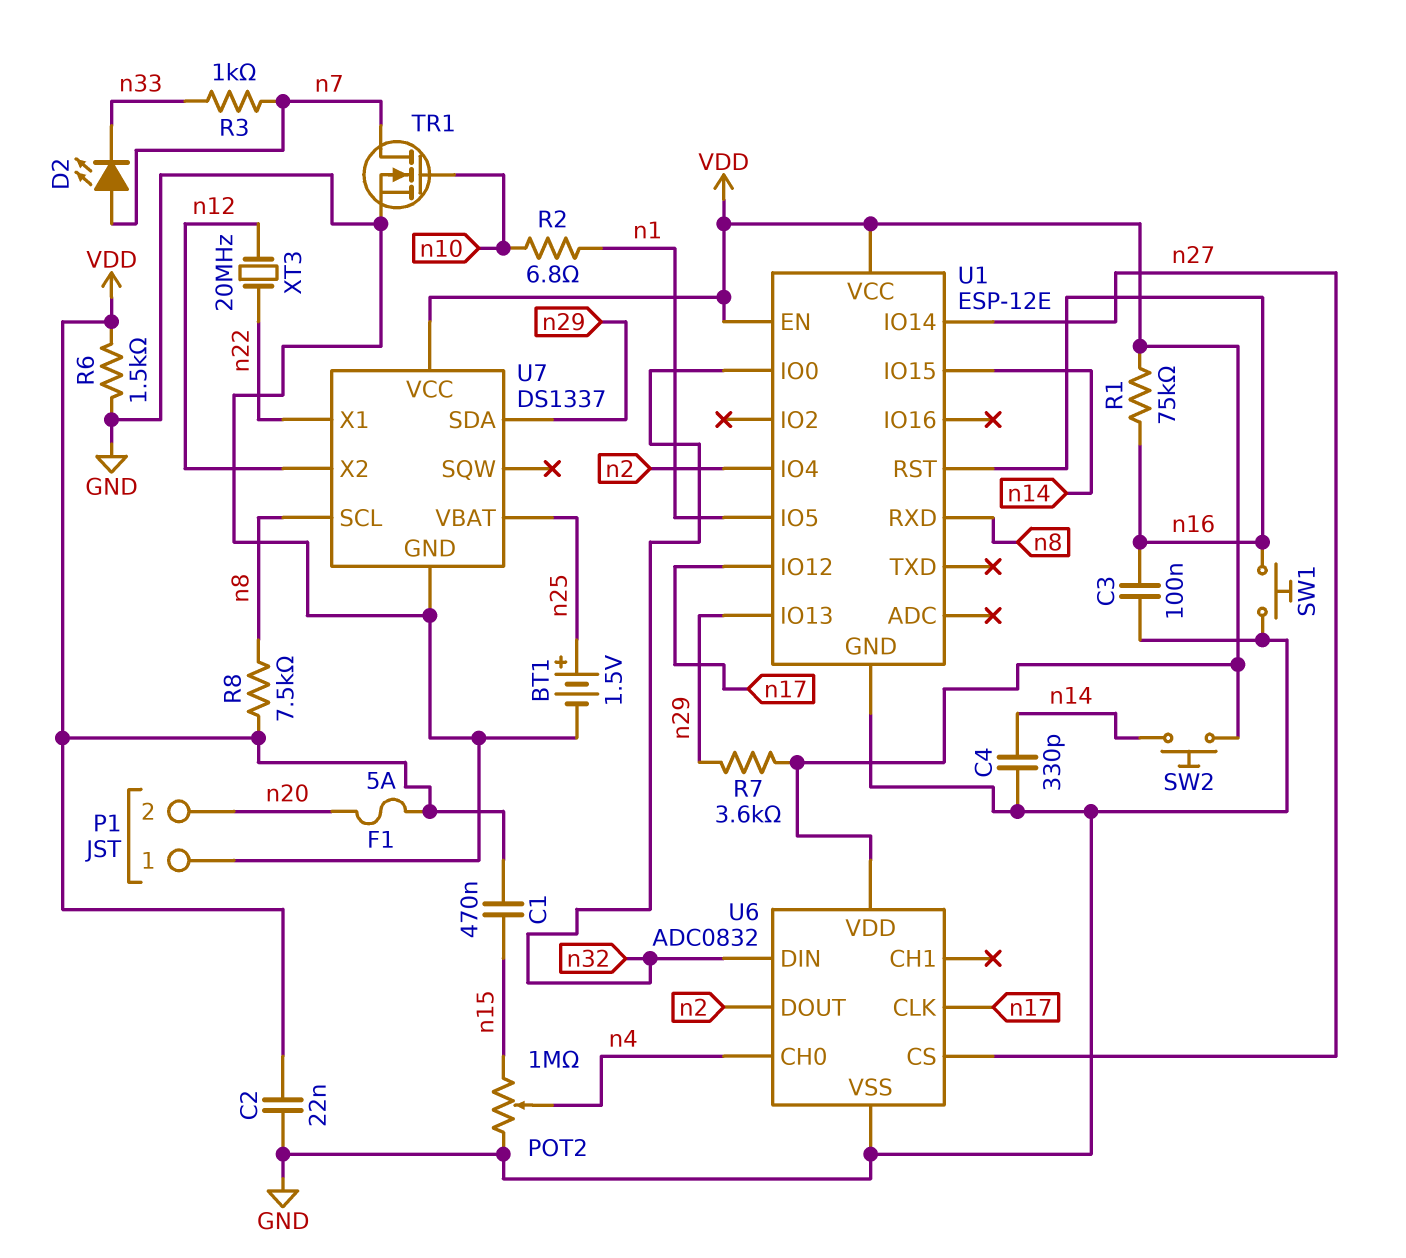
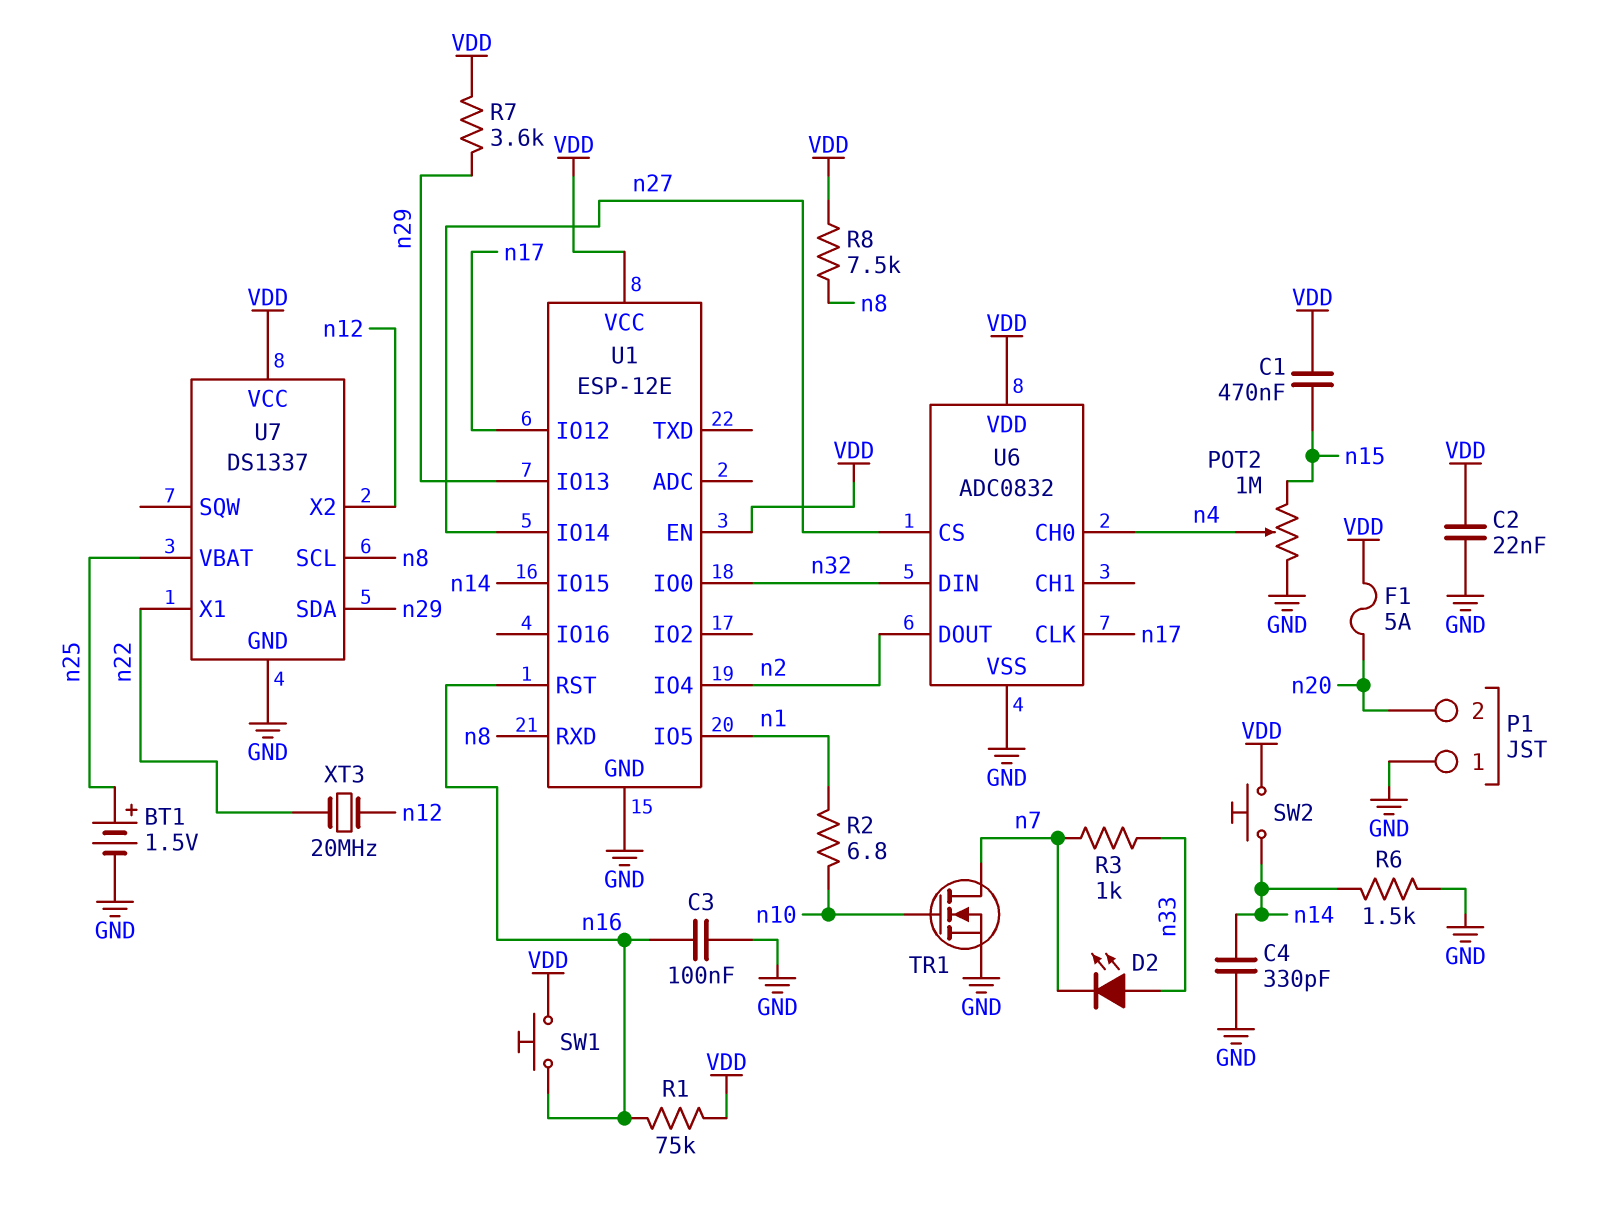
D2: LED (A n7, K n33) -> LED (A n33, K n7)
R6: 1.5k (GND, VDD) -> 1.5k (GND, n14)
SW1: button (GND, n16) -> button (VDD, n16)

